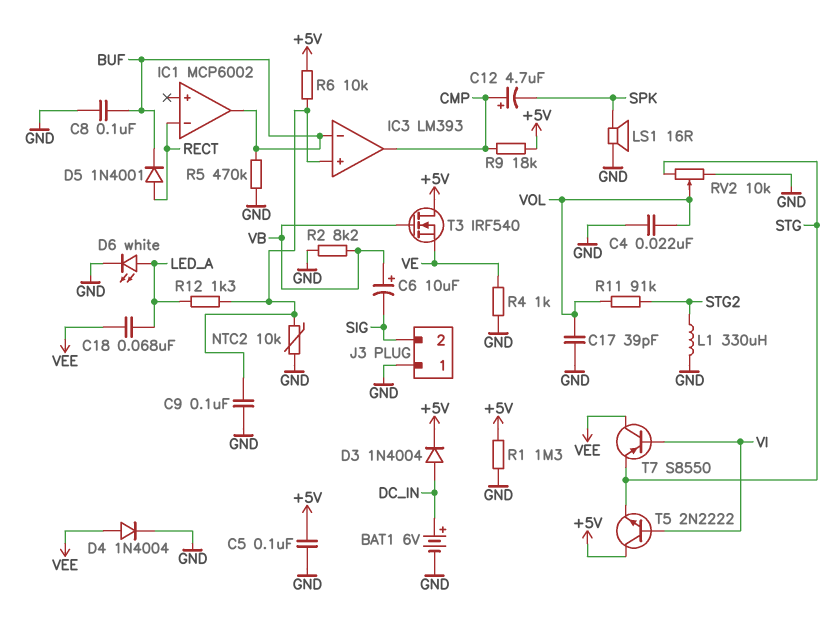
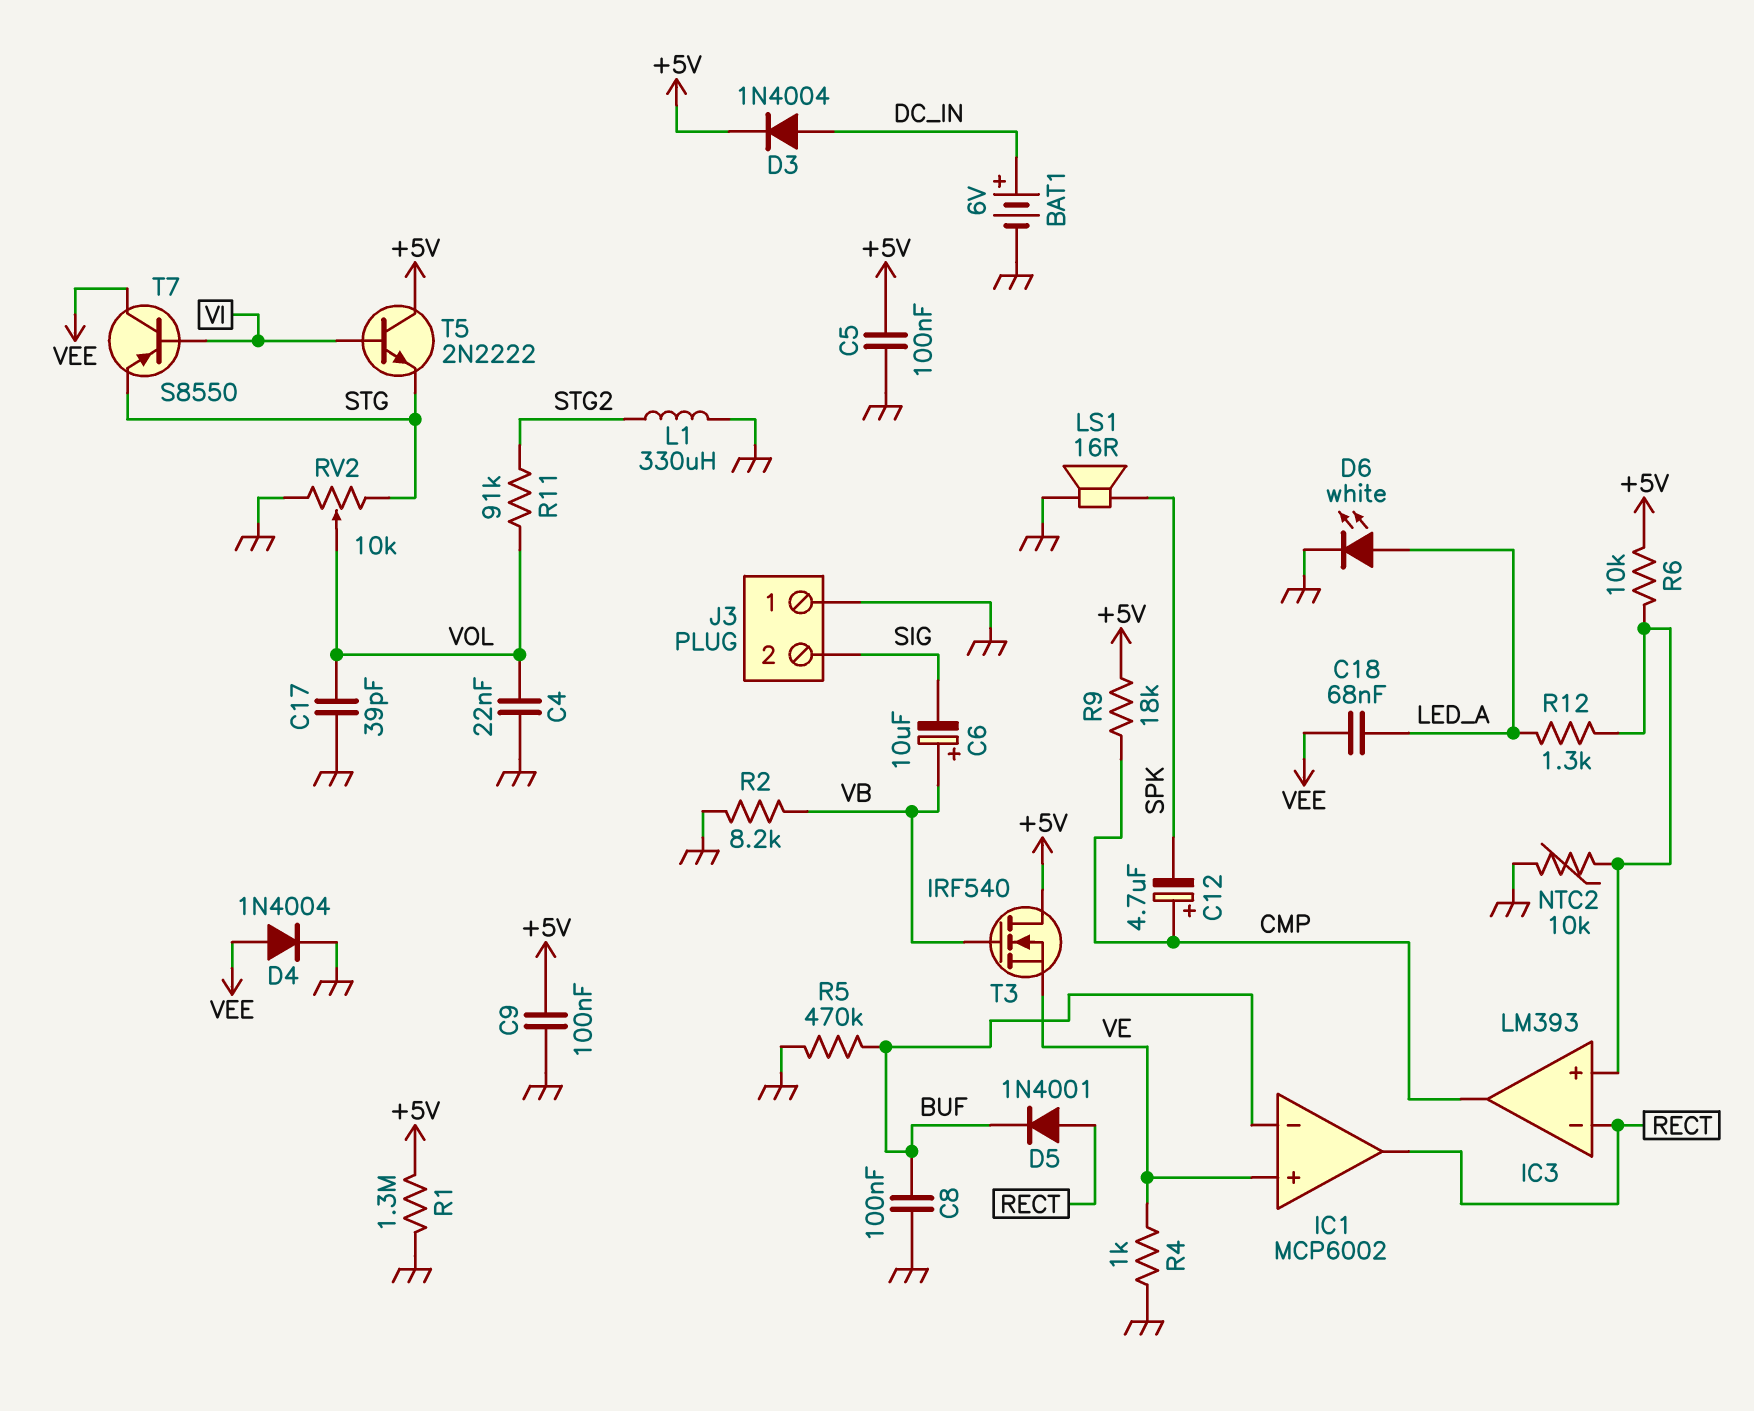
C9: 100nF (GND, IC3/in+) -> 100nF (+5V, GND)
IC1 pin in+: none -> VE
IC1 pin in-: RECT -> BUF
IC1 pin out: BUF -> RECT
IC3 pin in-: BUF -> RECT

